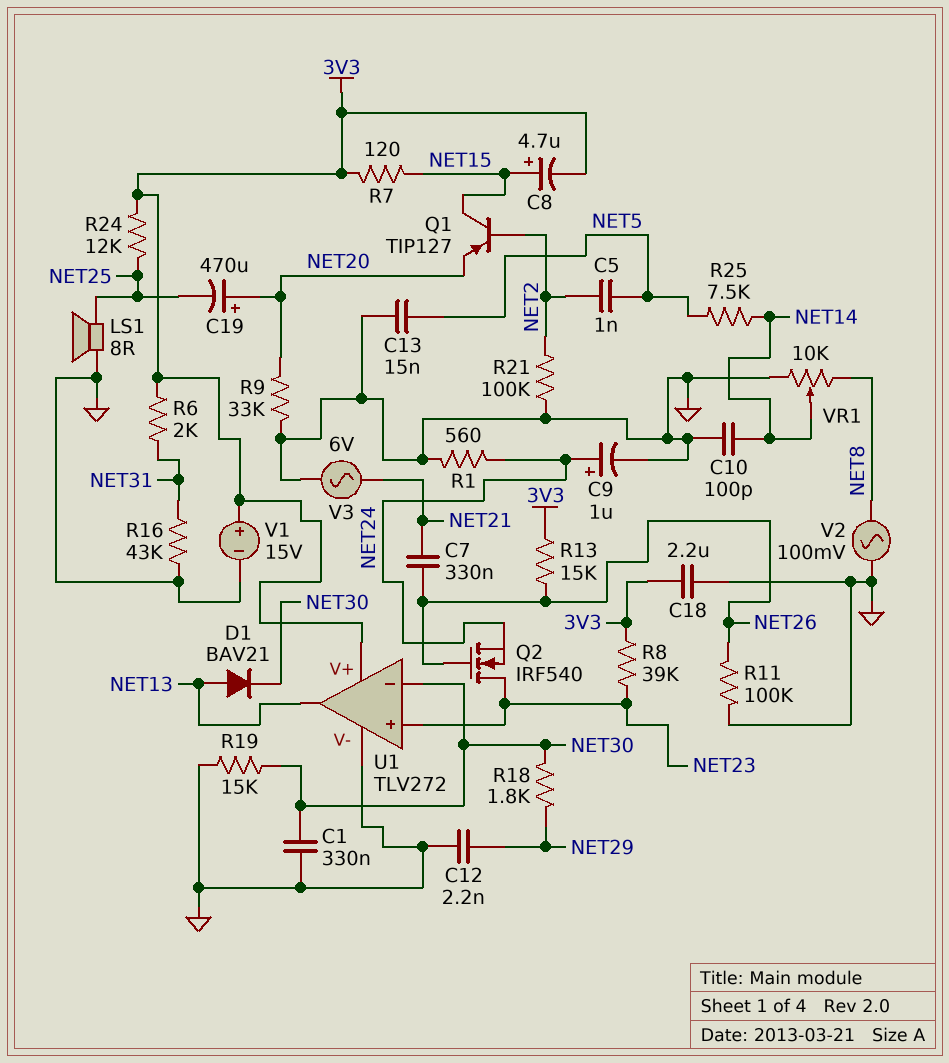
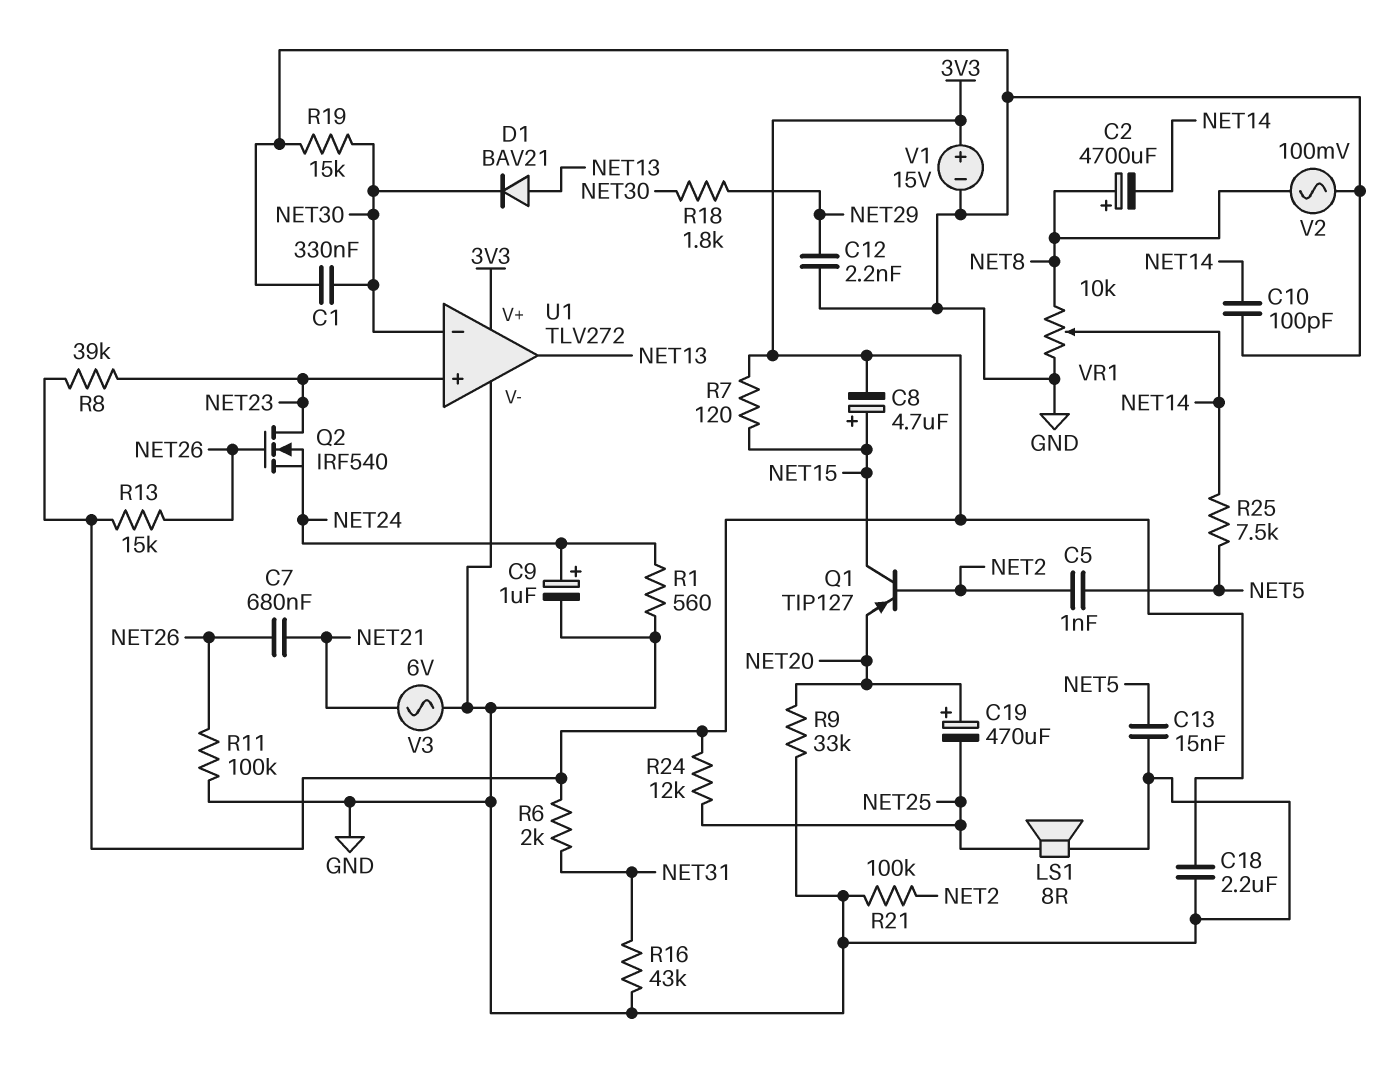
C2: none -> 4700uF (plus NET8, minus NET14)
C7: 330nF (NET21, NET26) -> 680nF (NET21, NET26)

